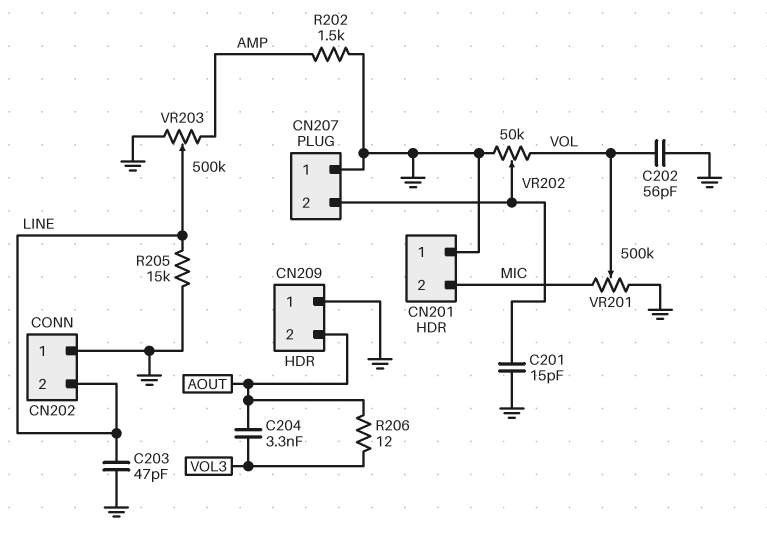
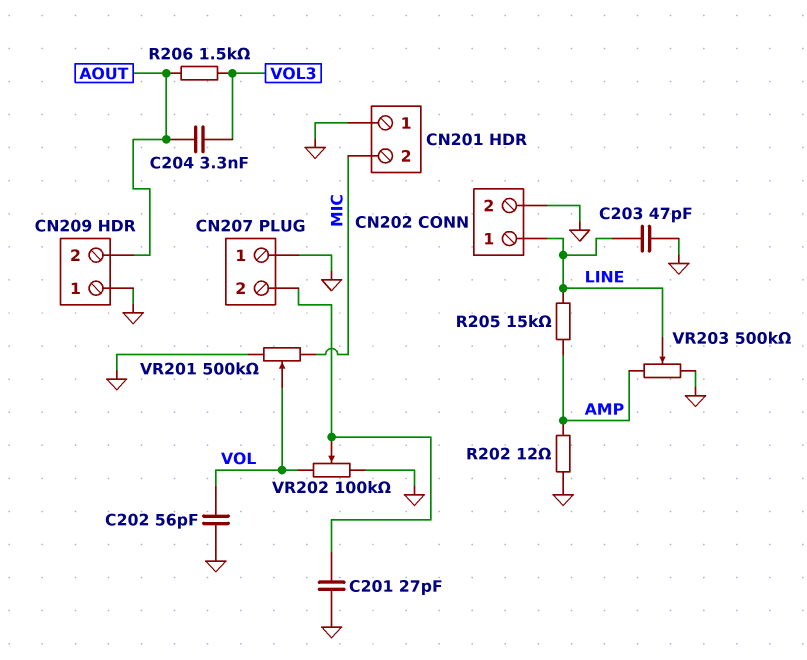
C201: 15pF (CN207/2, GND) -> 27pF (CN207/2, GND)
CN202 pin 1: GND -> LINE
CN202 pin 2: LINE -> GND
R202: 1.5k (AMP, GND) -> 12 (AMP, GND)
R205: 15k (GND, LINE) -> 15k (AMP, LINE)
R206: 12 (AOUT, VOL3) -> 1.5k (AOUT, VOL3)
VR202: 50k (GND, VOL, wiper CN207/2) -> 100k (GND, VOL, wiper CN207/2)

